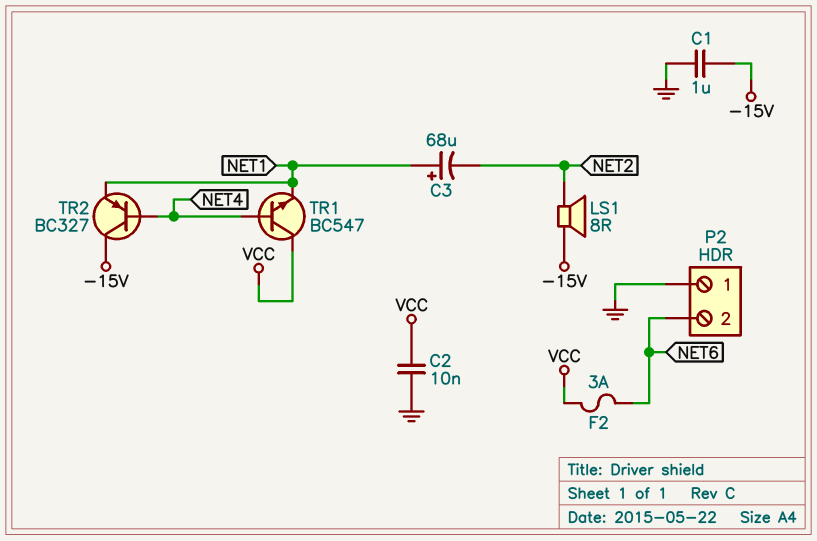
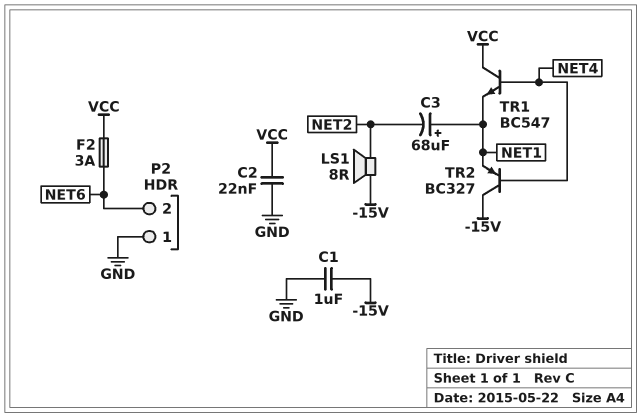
C2: 10nF (GND, VCC) -> 22nF (GND, VCC)

